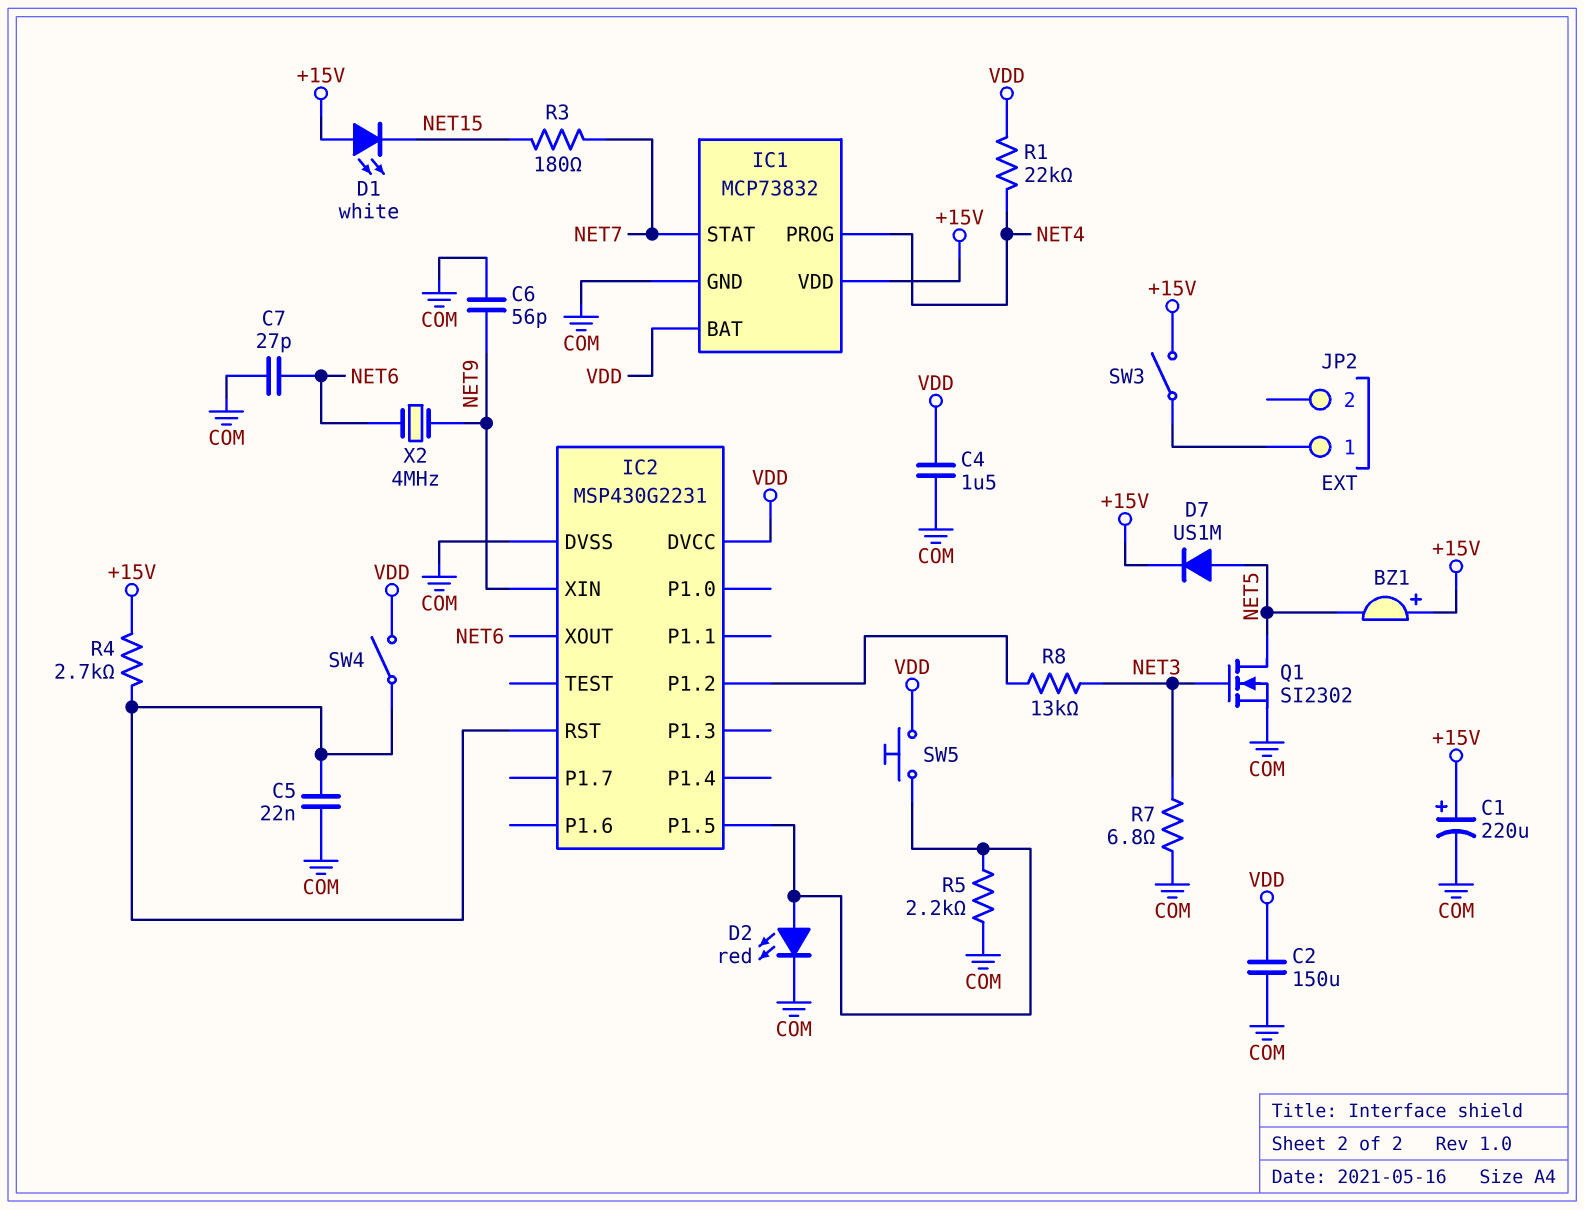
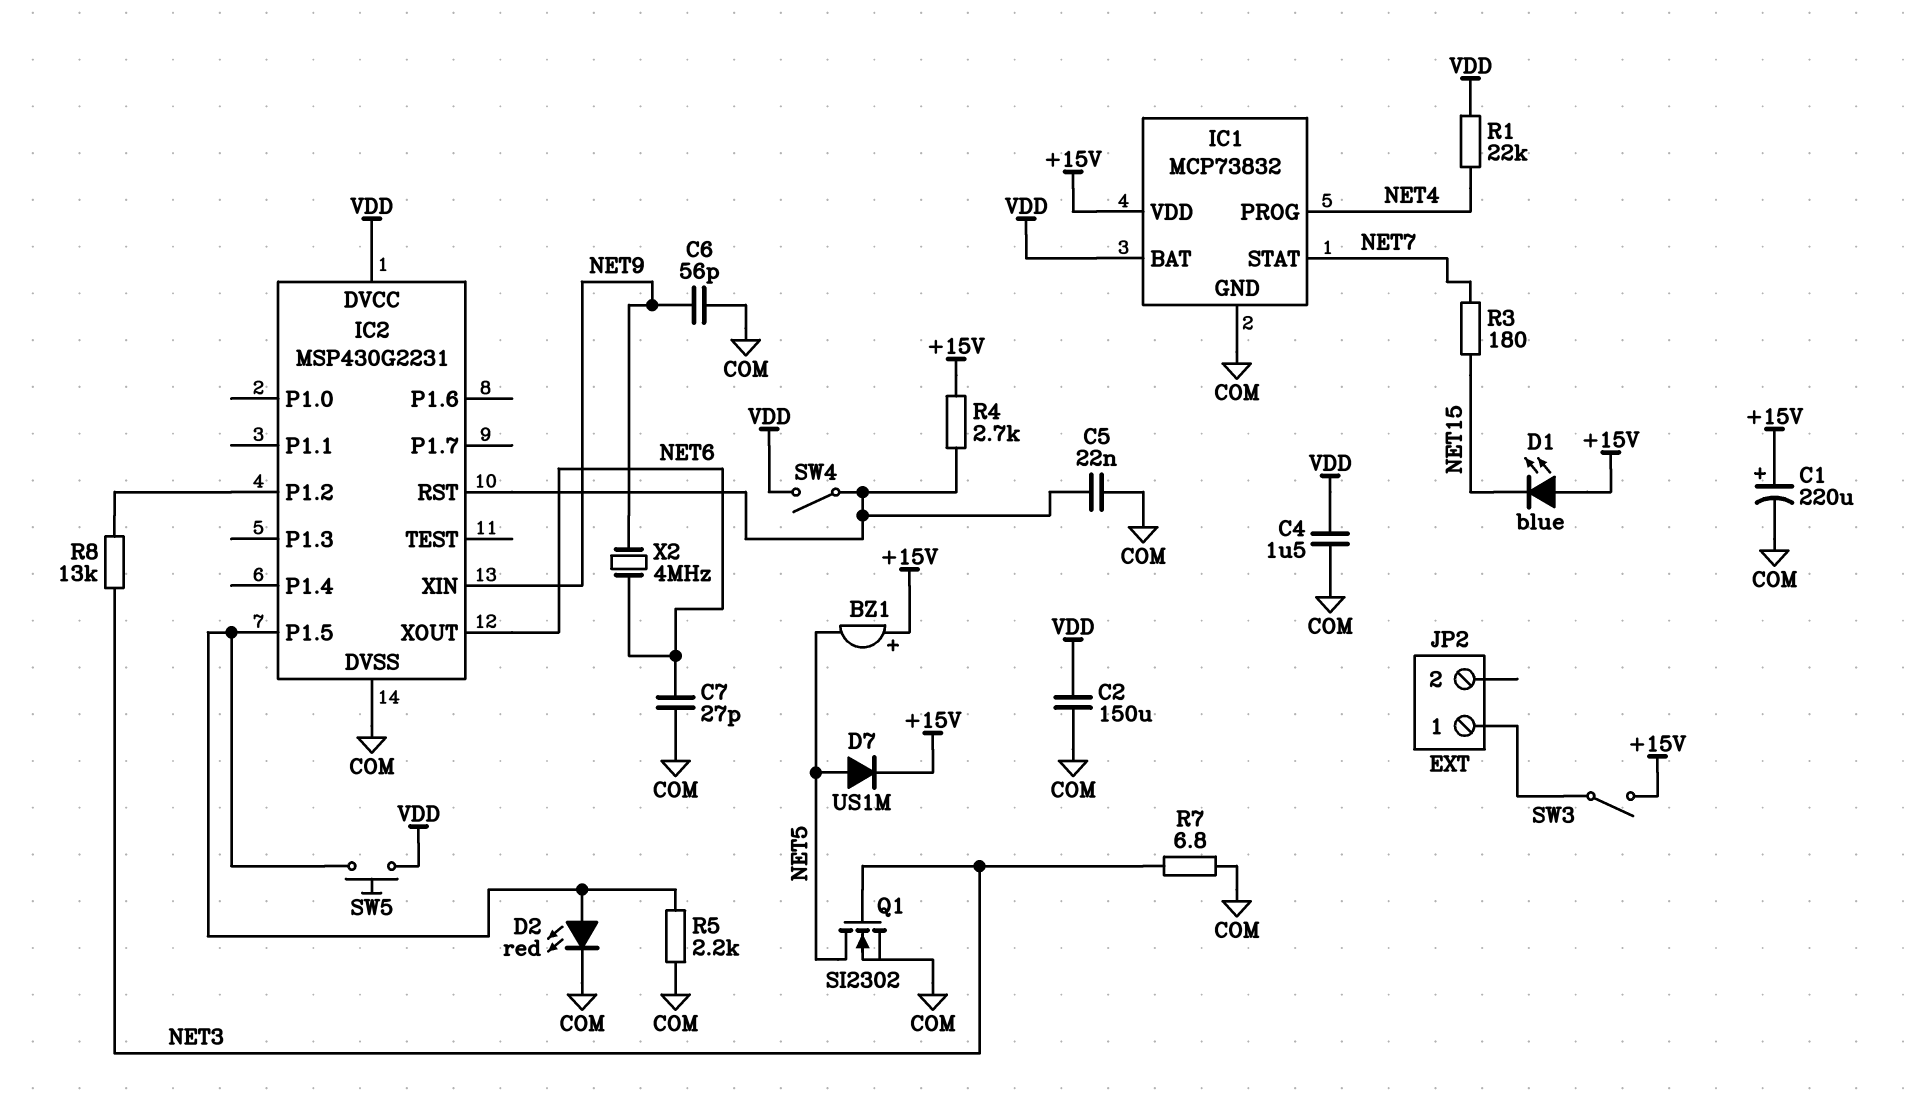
D1: LED white (A +15V, K NET15) -> LED blue (A +15V, K NET15)

